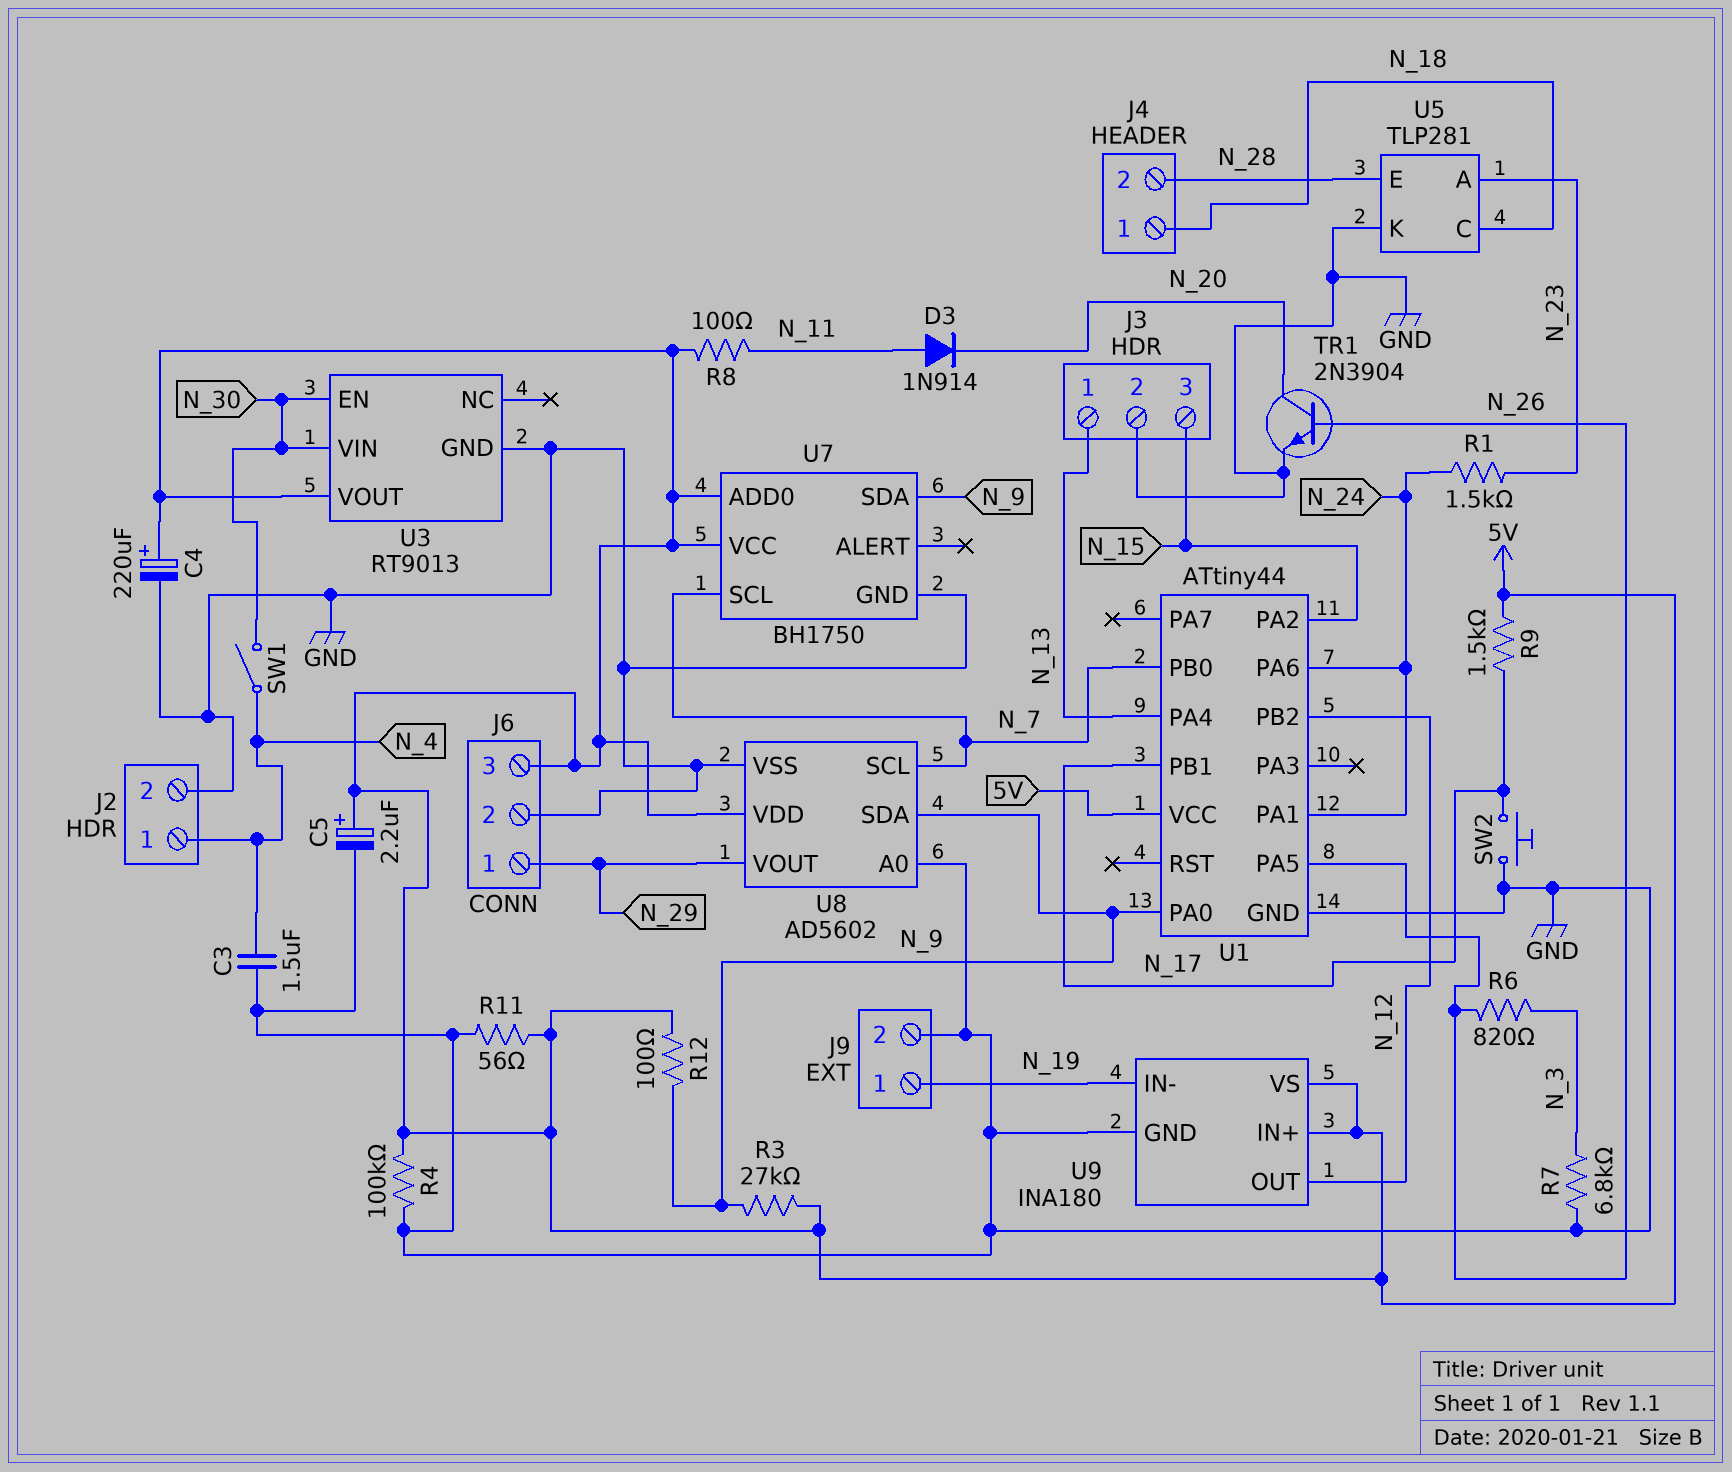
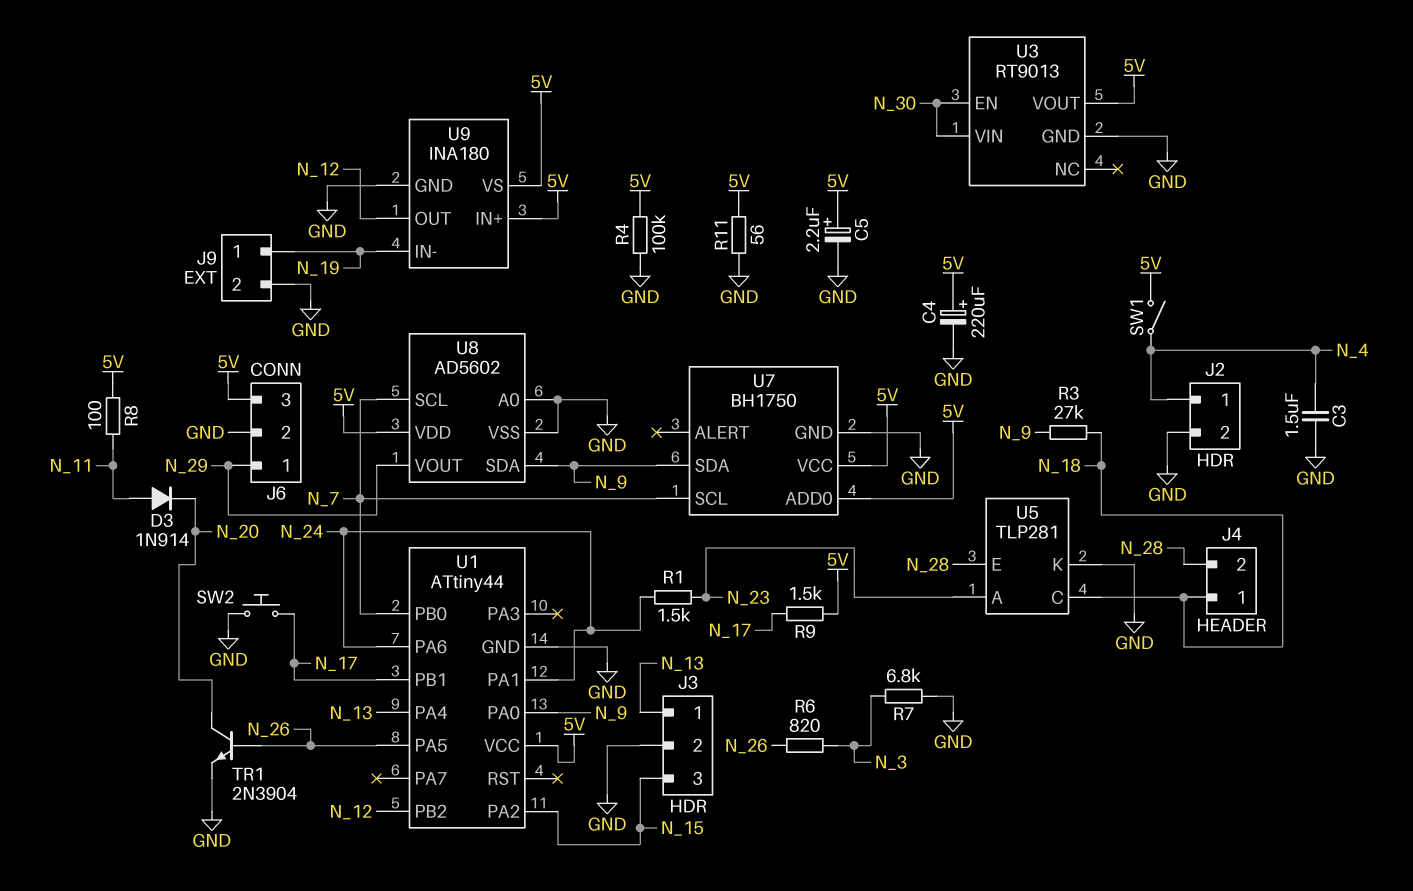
R3: 27k (5V, N_9) -> 27k (N_9, N_18)
R12: 100 (5V, N_9) -> none
SW1: switch (N_4, N_30) -> switch (5V, N_4)

